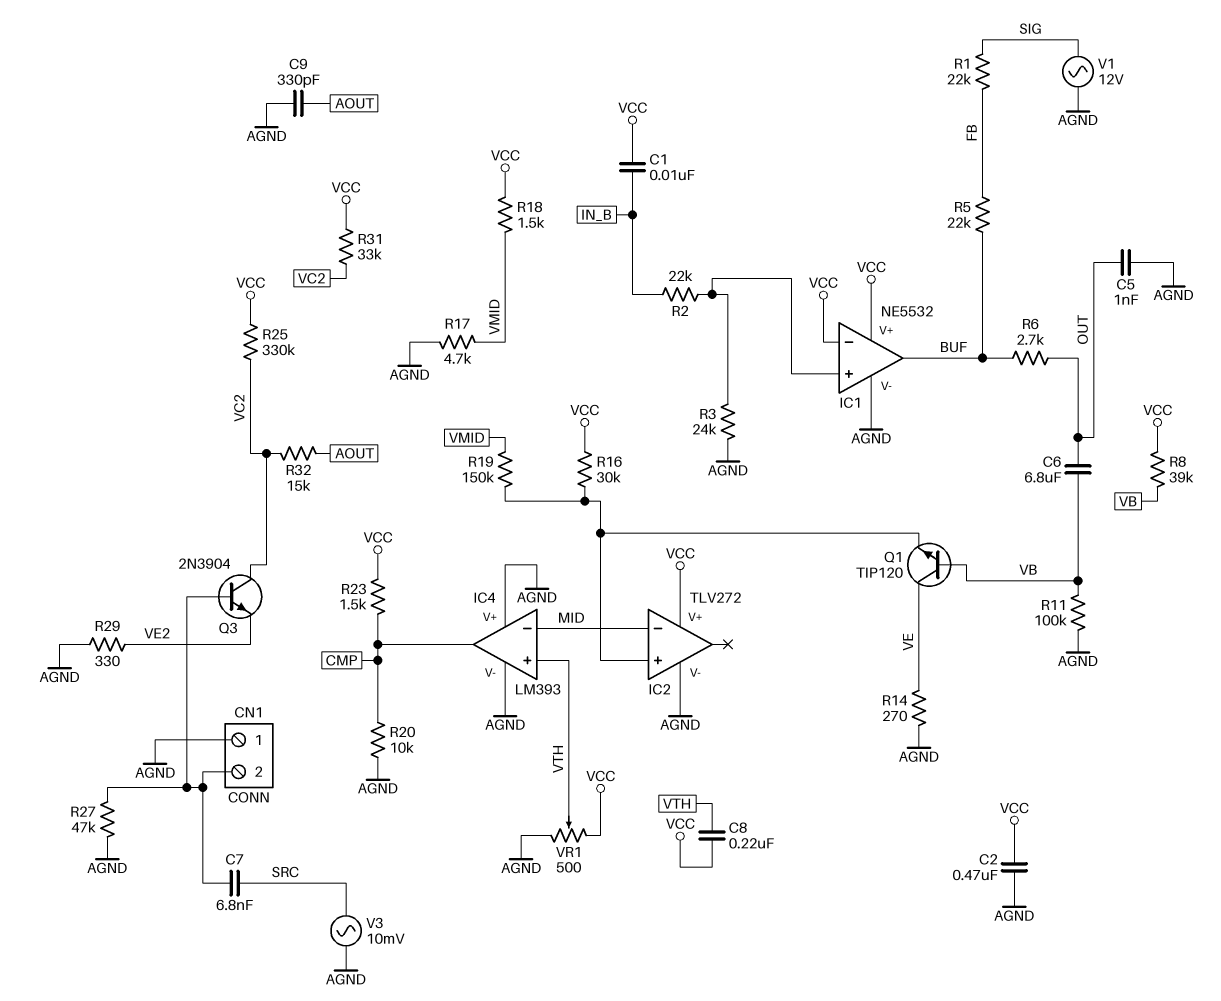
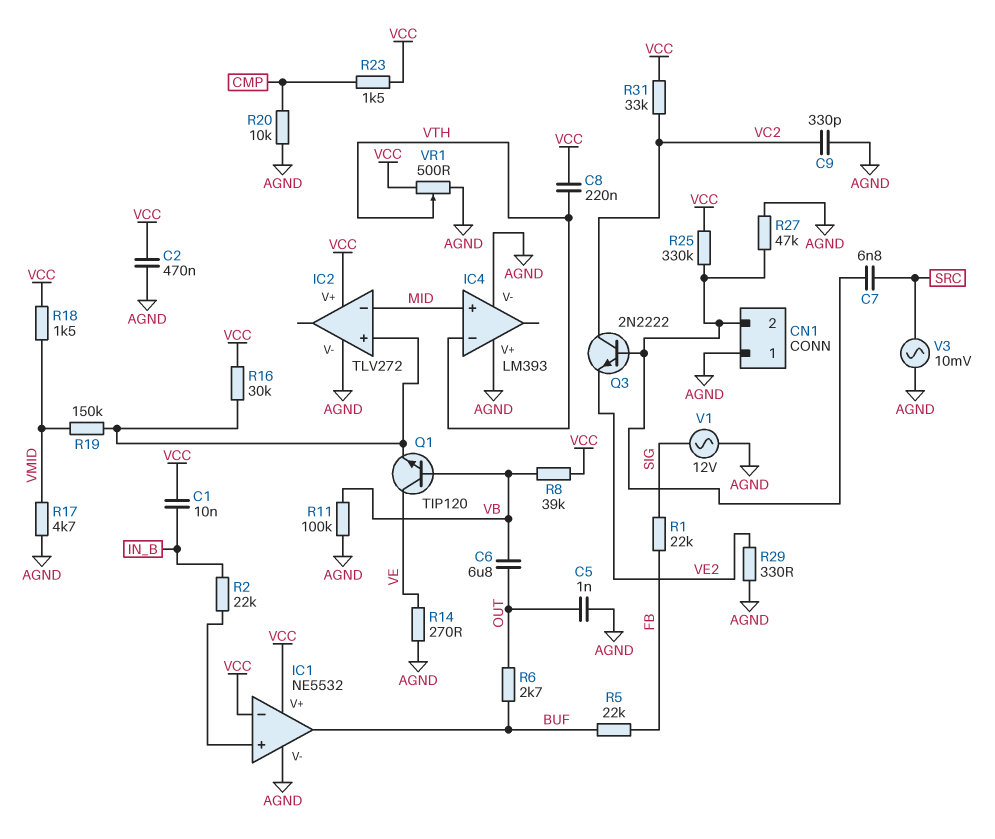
C9: 330pF (AGND, AOUT) -> 330pF (AGND, VC2)
IC4 pin in+: VTH -> MID
IC4 pin in-: MID -> VTH
IC4 pin out: CMP -> none
Q3: NPN 2N3904 (B CN1/2, C VC2, E VE2) -> NPN 2N2222 (B CN1/2, C VC2, E VE2)
R3: 24k (AGND, IC1/in+) -> none
R25: 330k (VC2, VCC) -> 330k (CN1/2, VCC)
R32: 15k (AOUT, VC2) -> none

